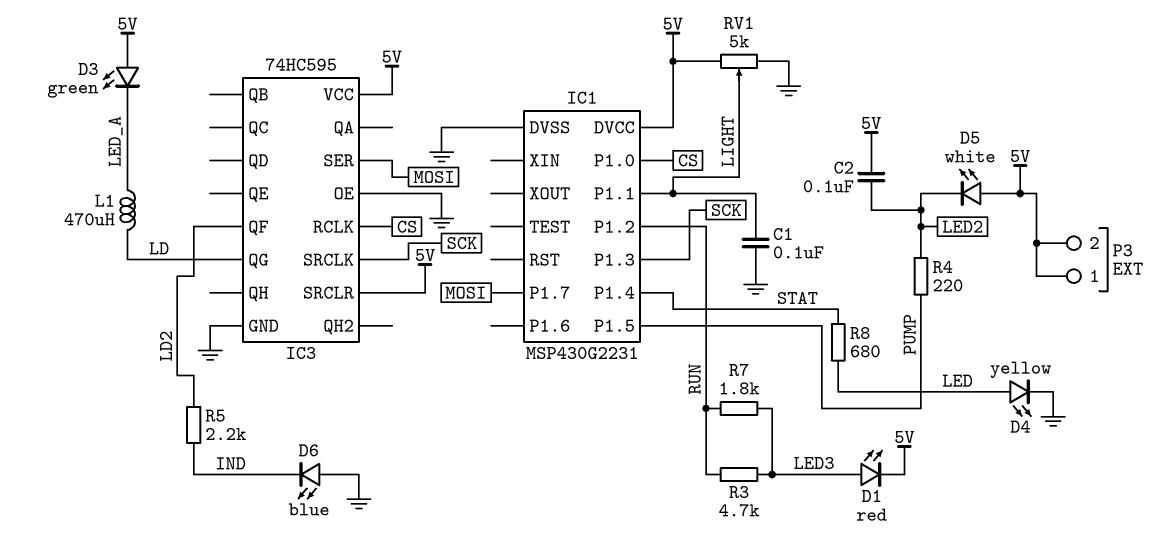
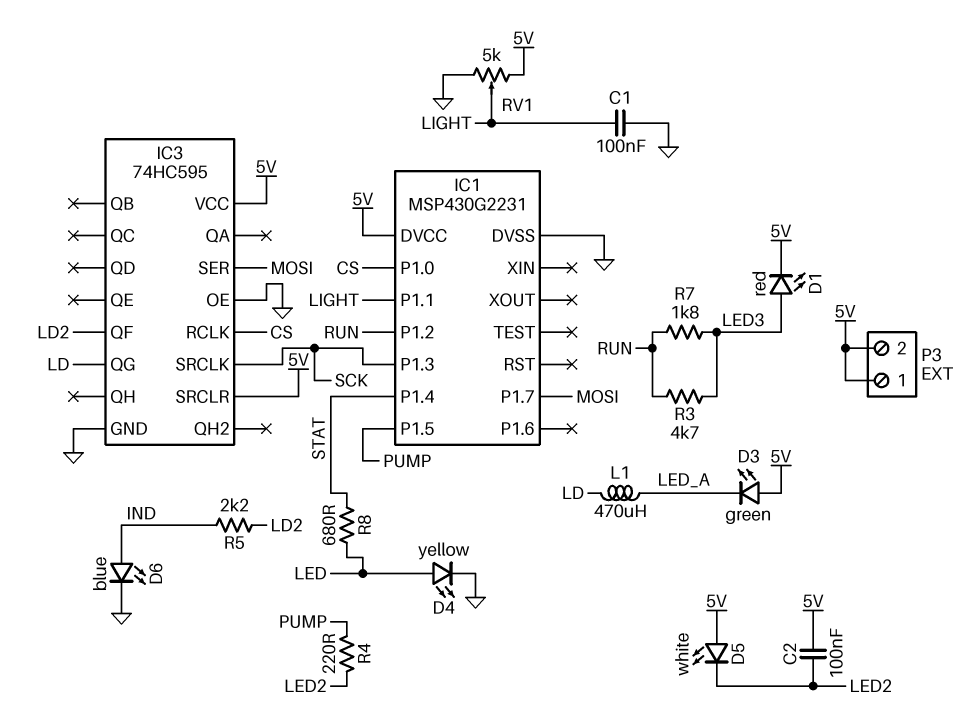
D6: LED blue (A GND, K IND) -> LED blue (A IND, K GND)

